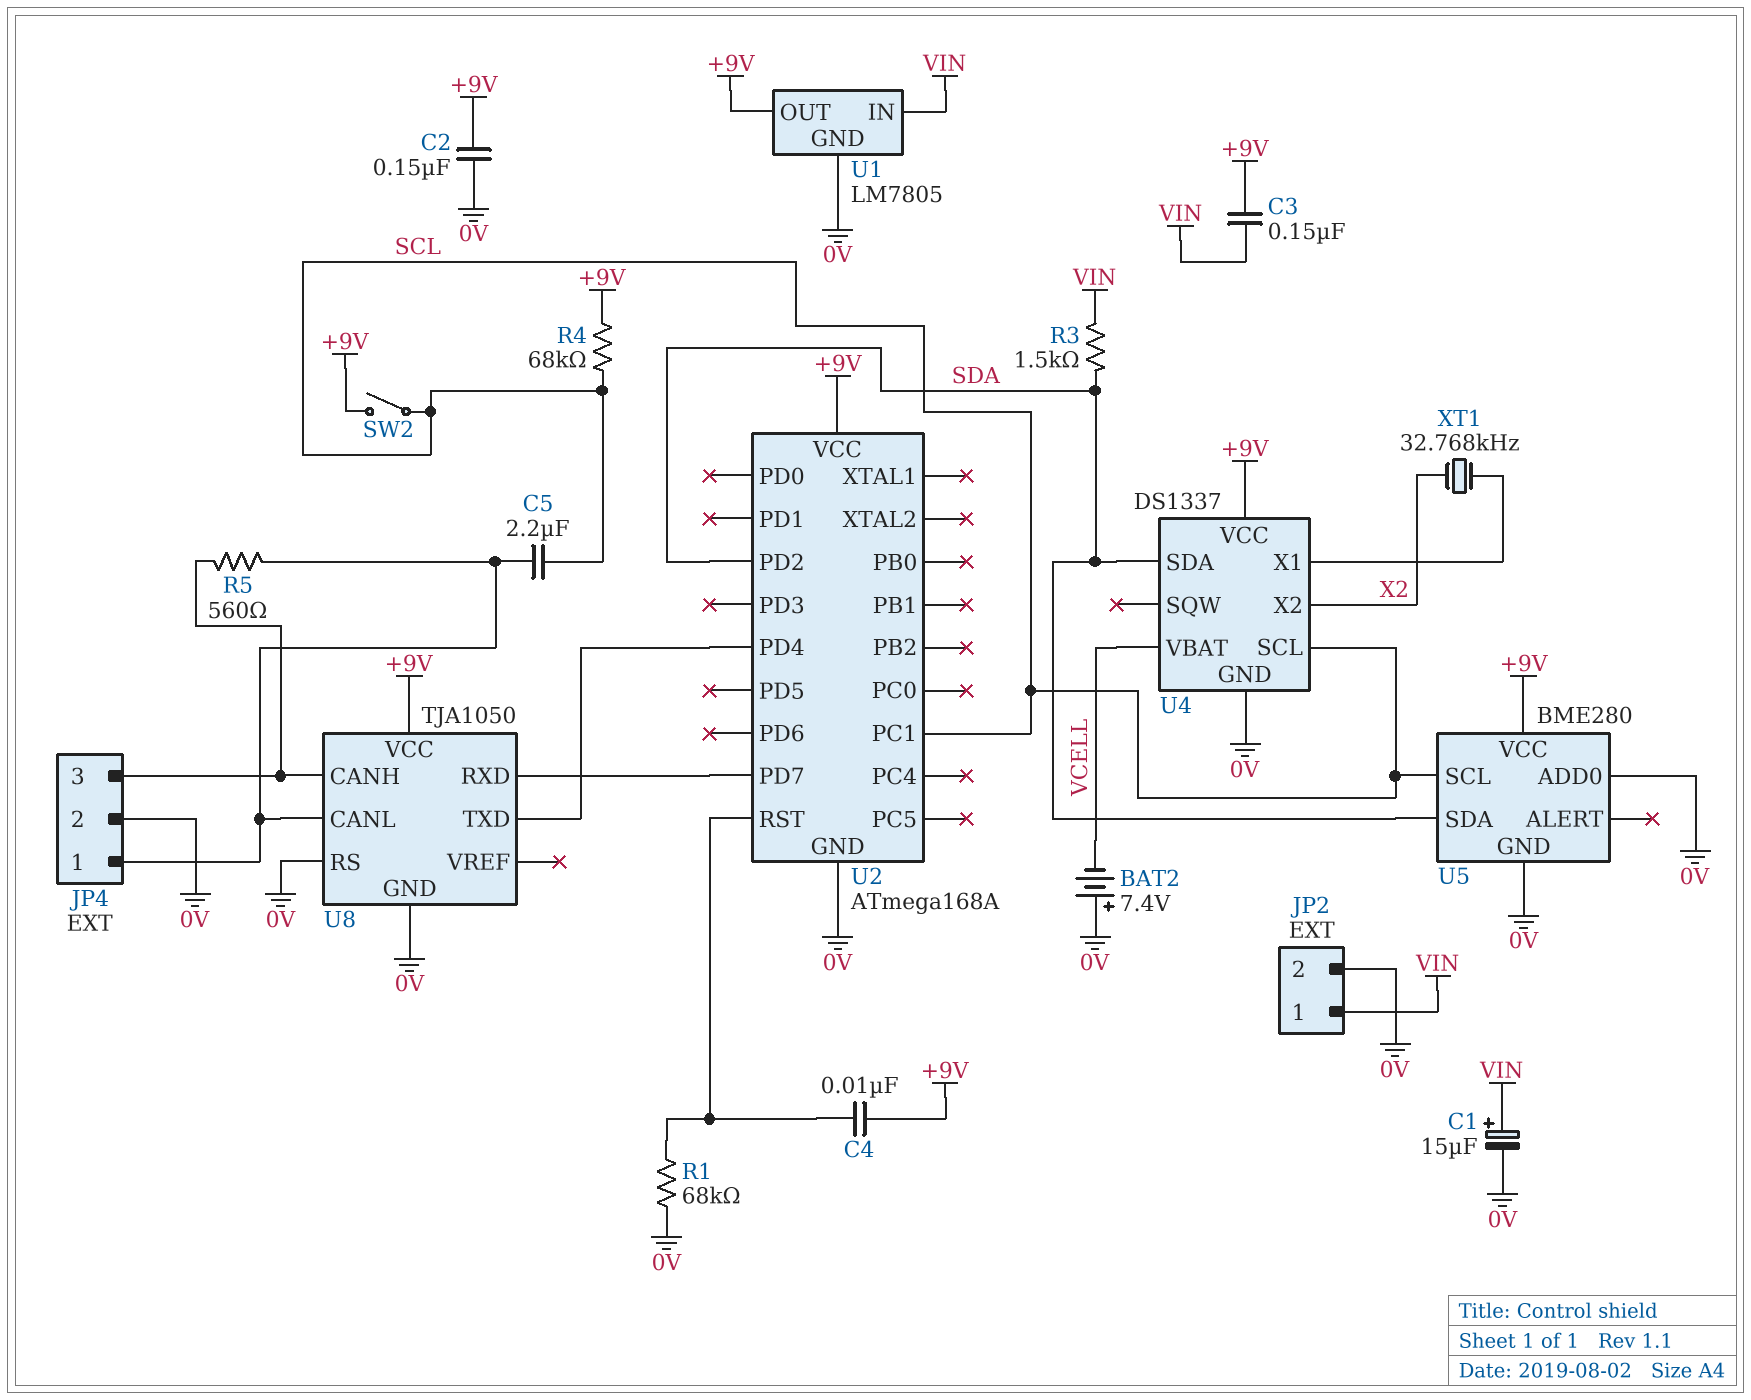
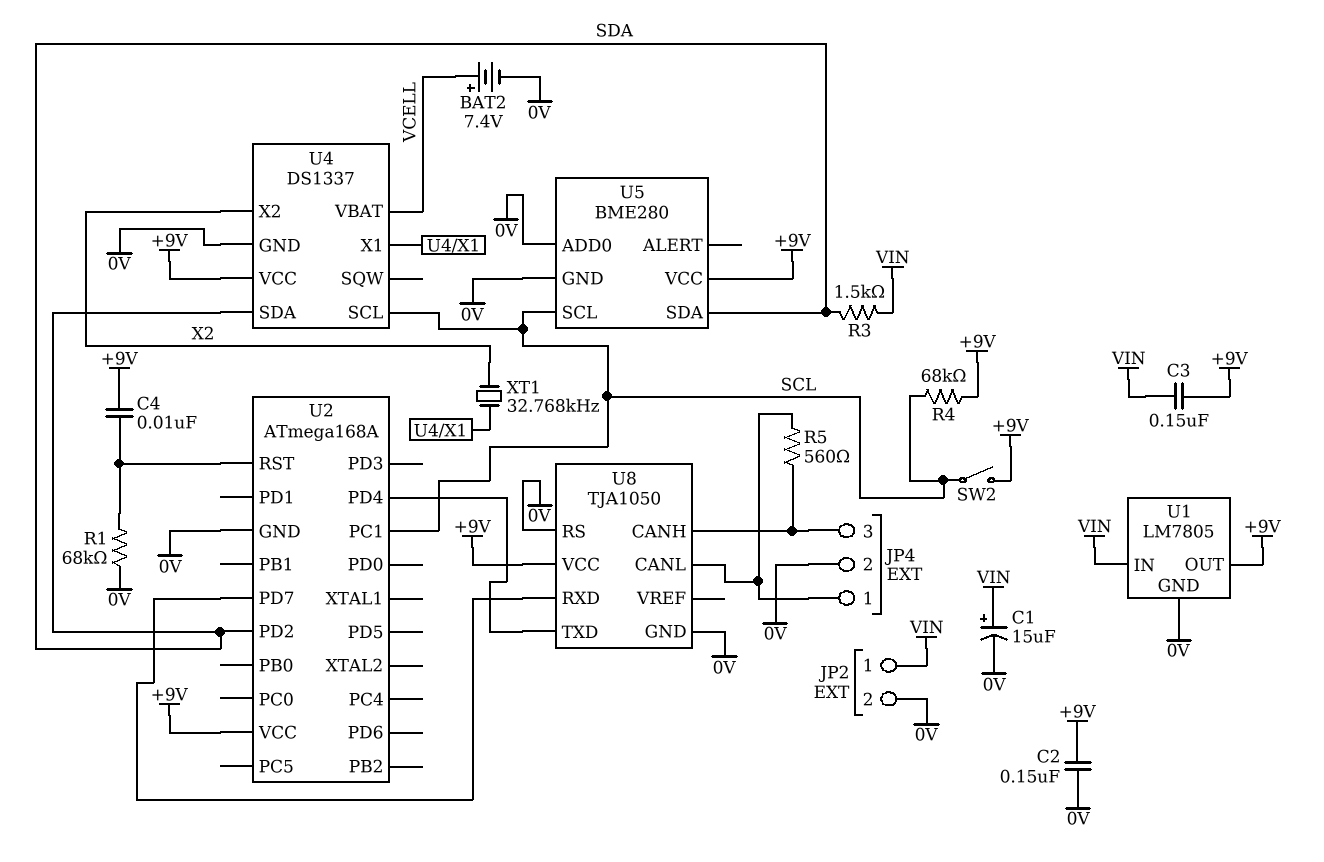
BAT2: 7.4V (plus 0V, minus VCELL) -> 7.4V (plus VCELL, minus 0V)
C5: 2.2uF (JP4/1, SCL) -> none

